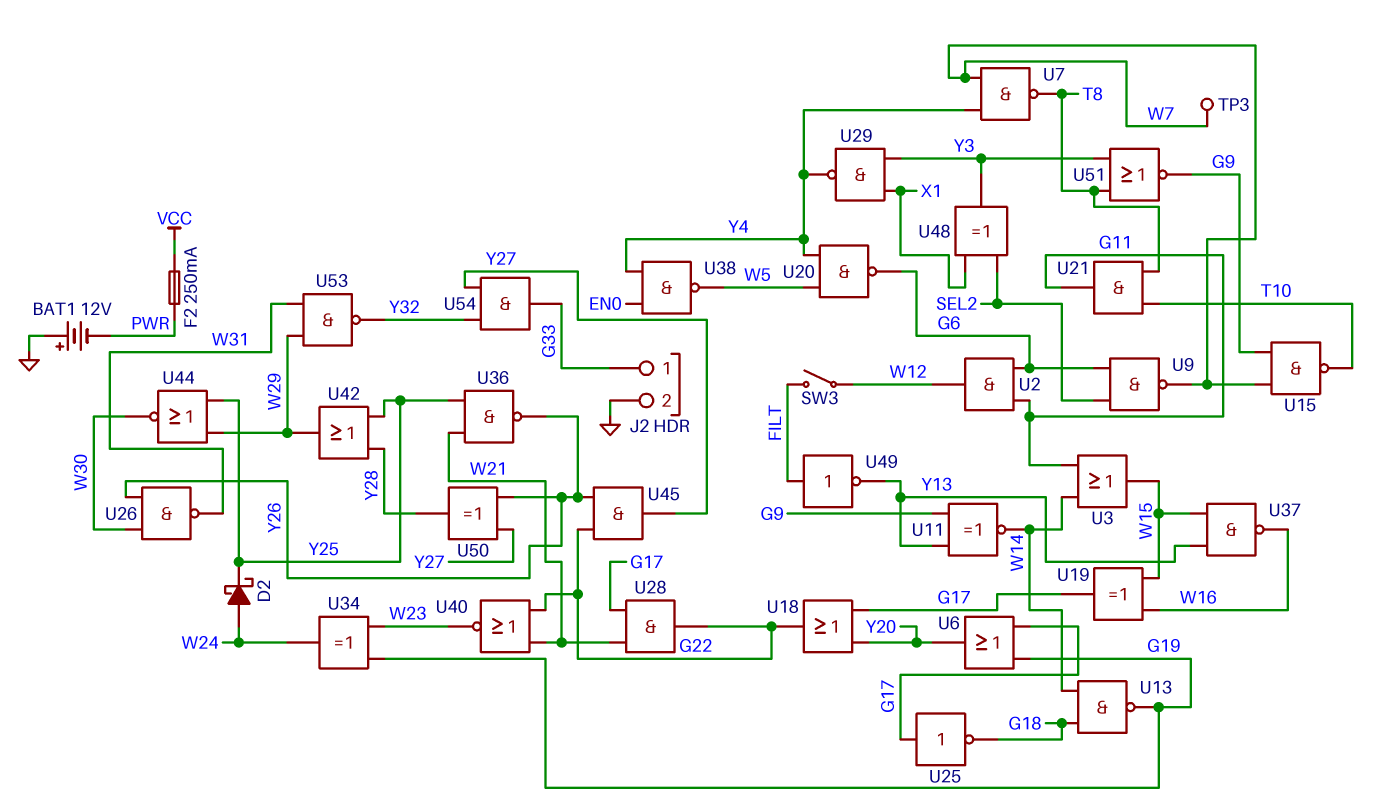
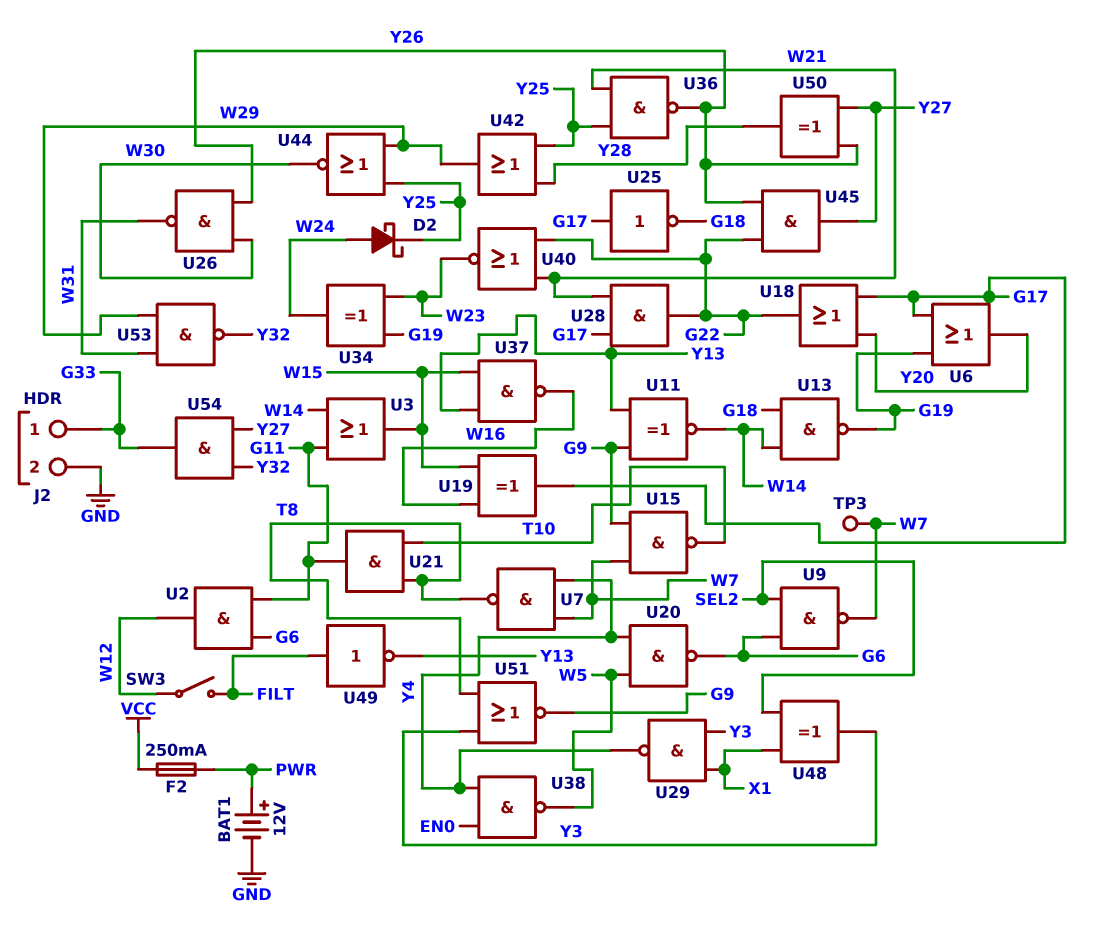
BAT1: 12V (plus GND, minus PWR) -> 12V (plus PWR, minus GND)

